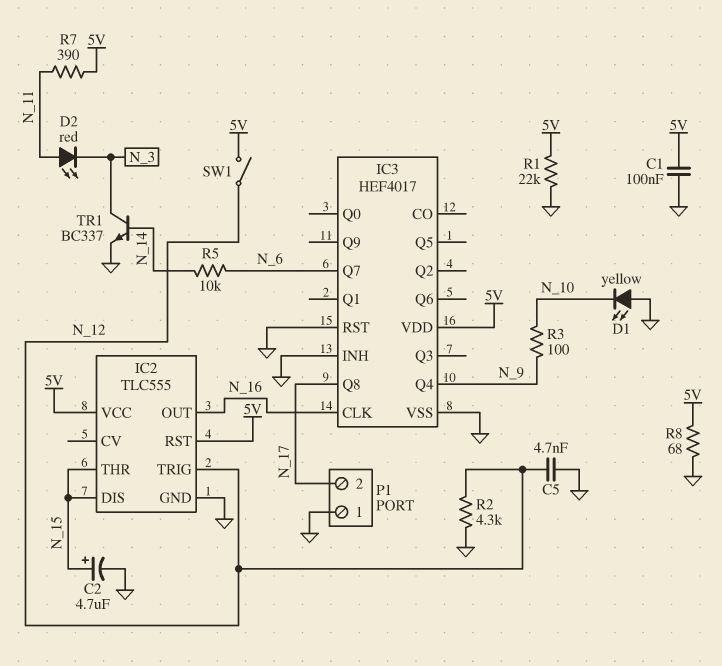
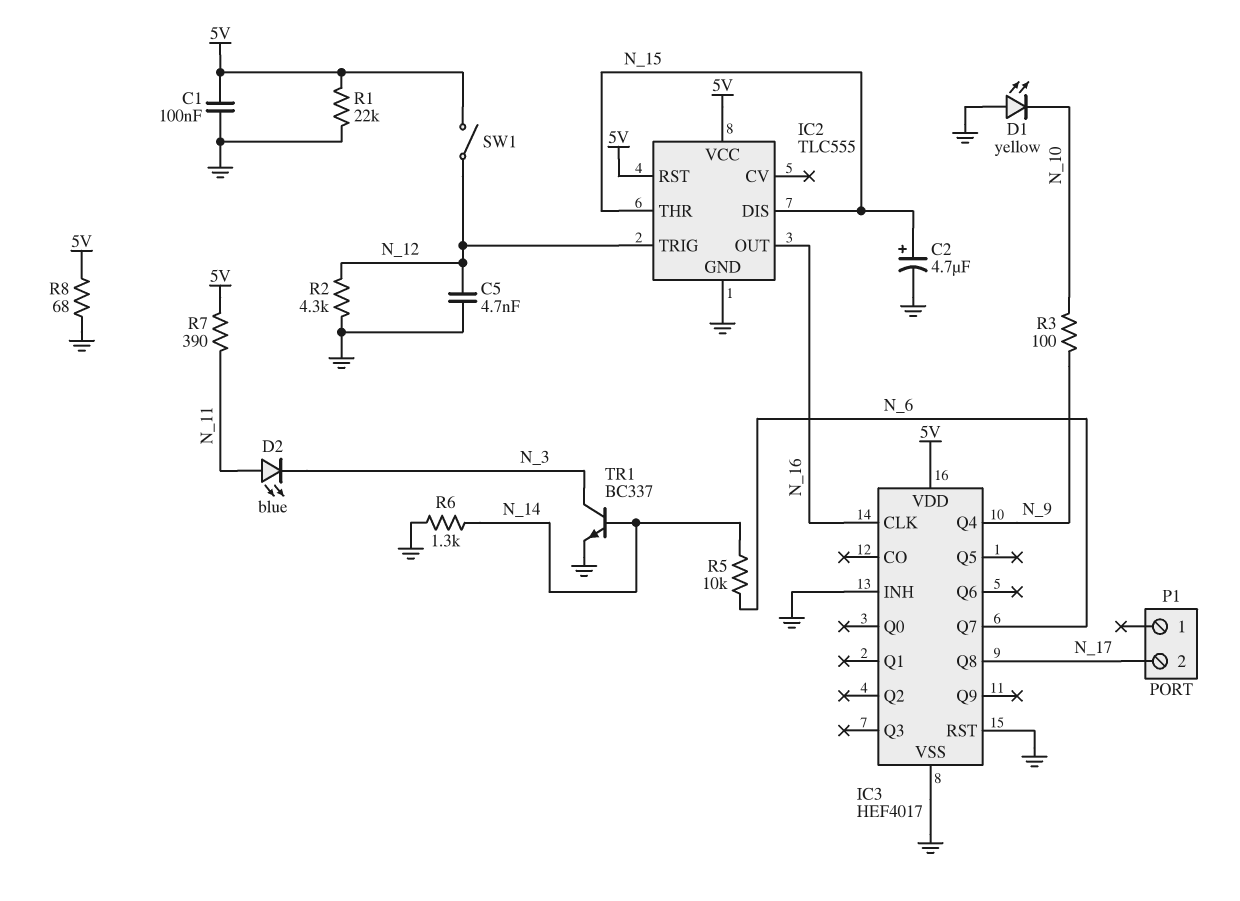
D2: LED red (A N_11, K N_3) -> LED blue (A N_11, K N_3)
P1 pin 1: GND -> none
R6: none -> 1.3k (GND, N_14)

